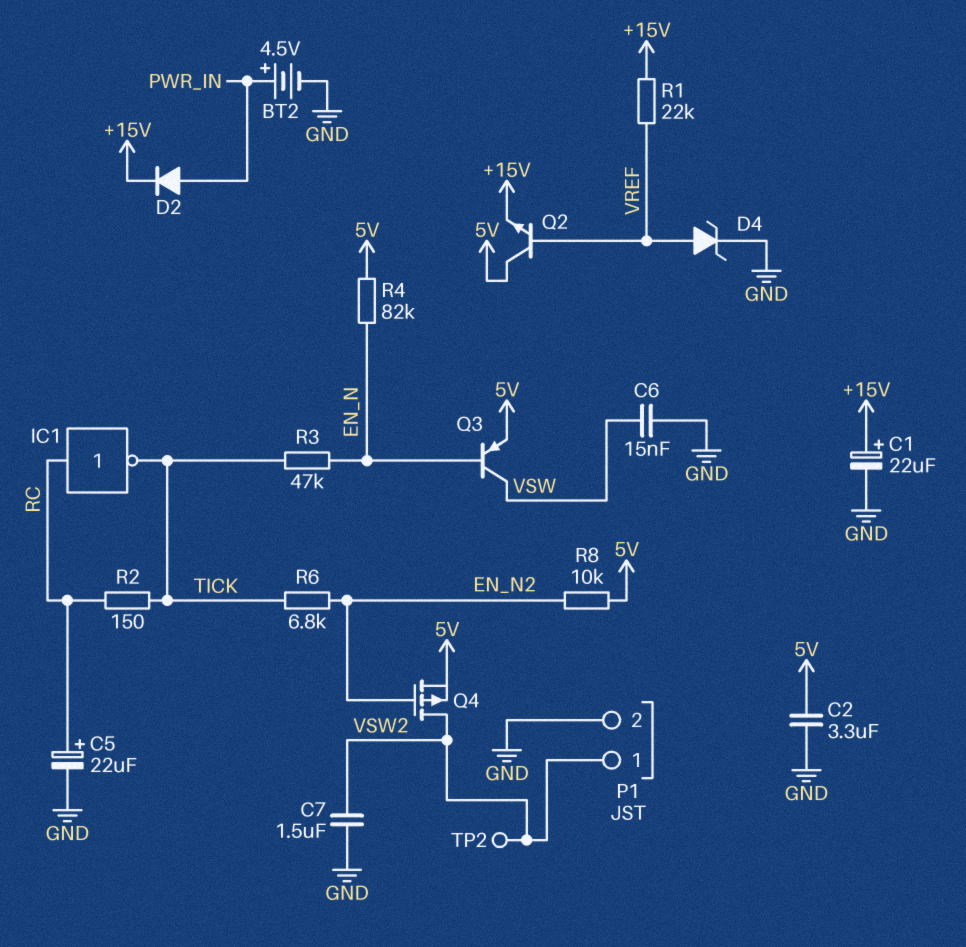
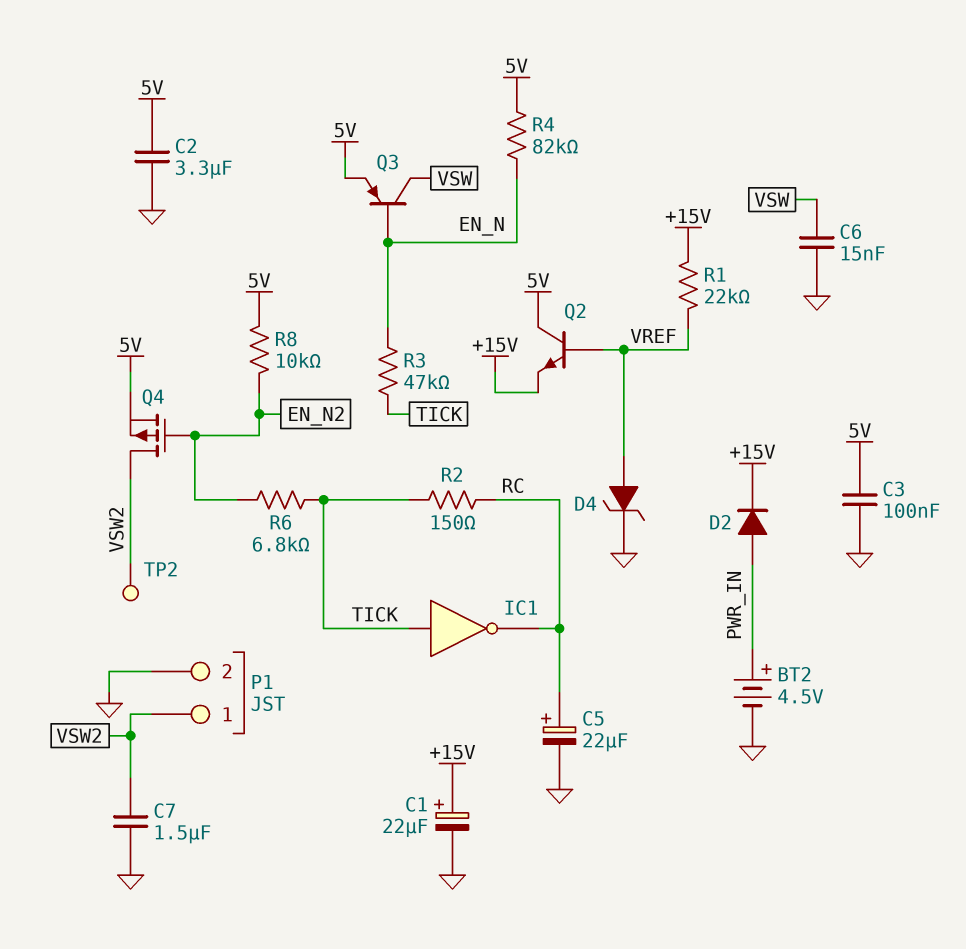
C3: none -> 100nF (5V, GND)
IC1: NOT (in RC, out TICK) -> NOT (in TICK, out RC)

